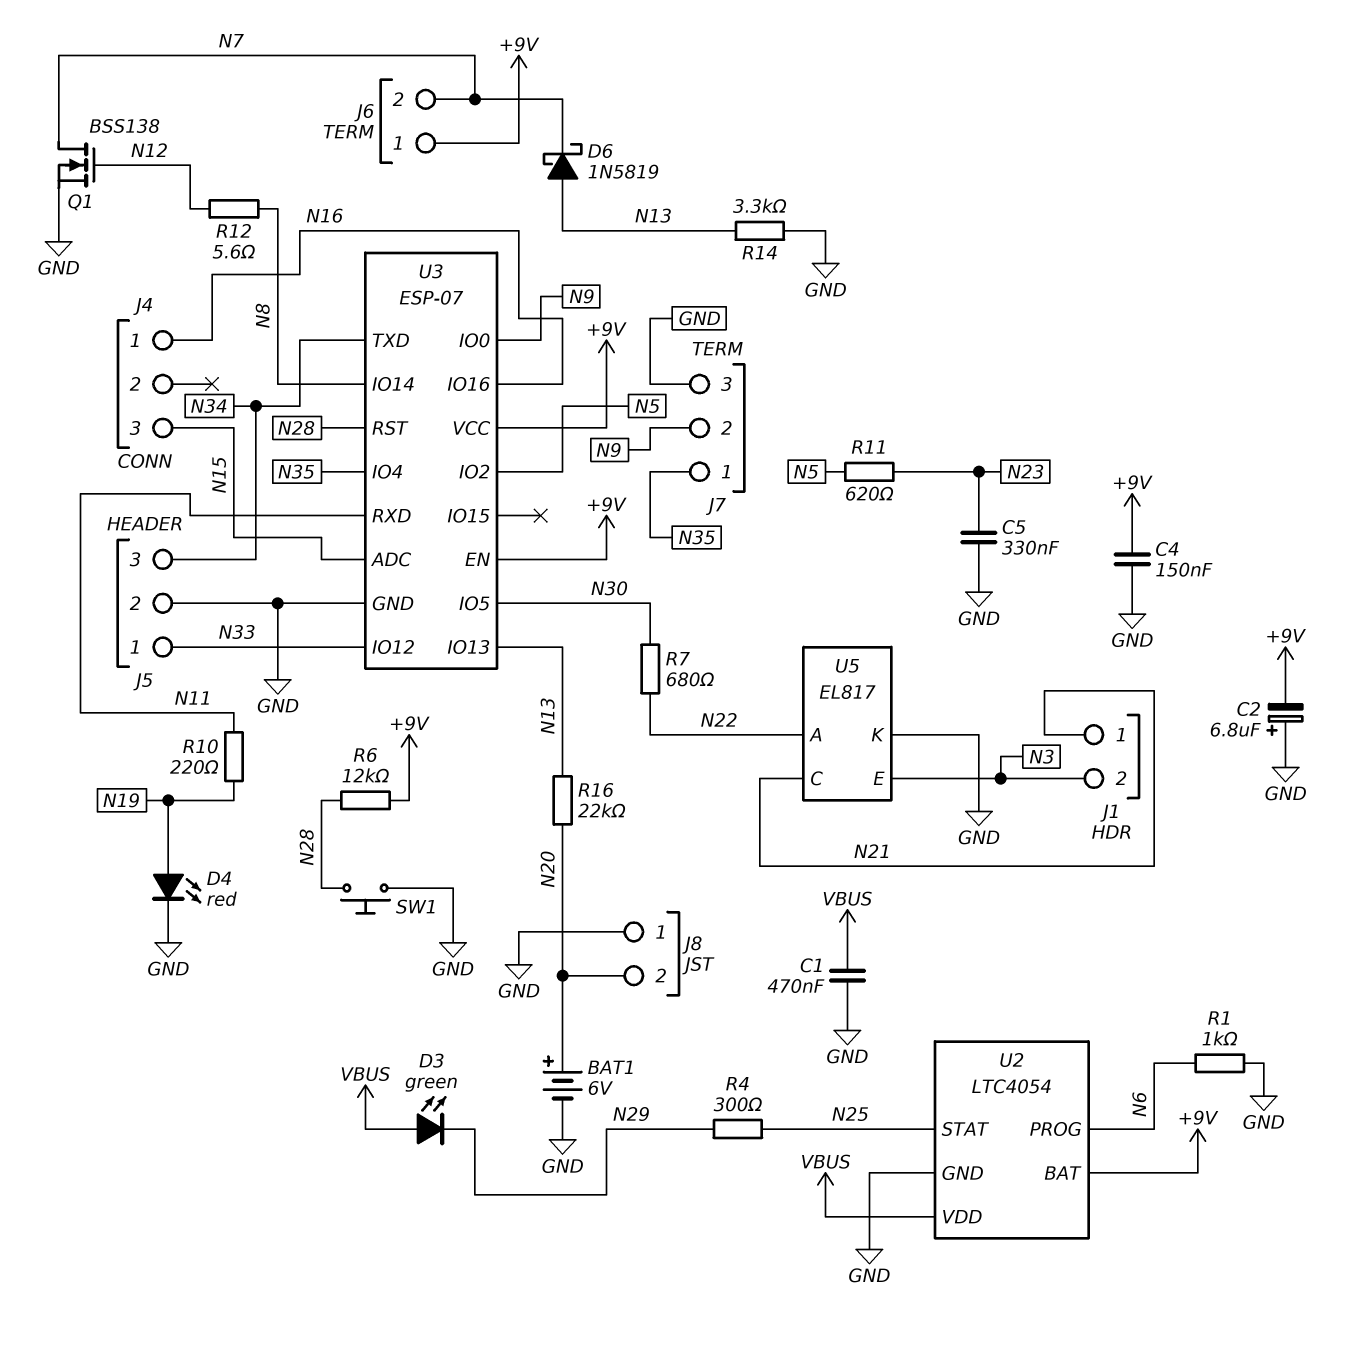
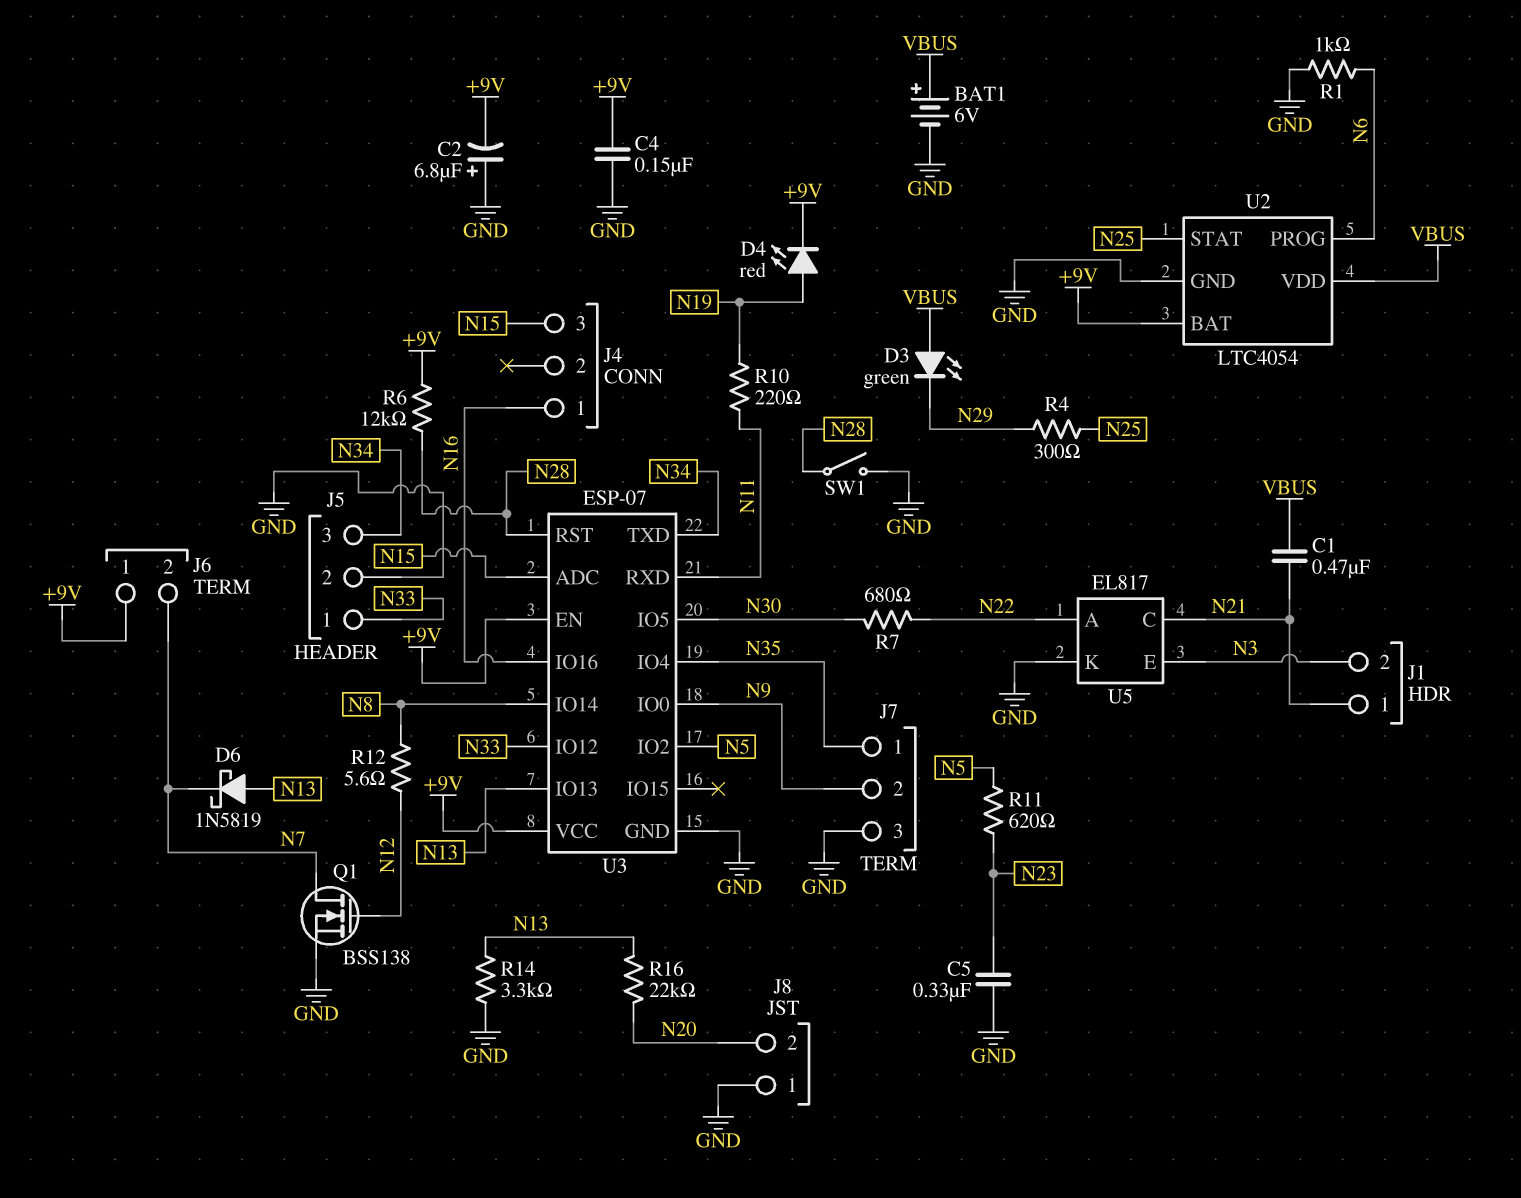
BAT1: 6V (plus N20, minus GND) -> 6V (plus VBUS, minus GND)
C1: 470nF (GND, VBUS) -> 470nF (N21, VBUS)
D4: LED red (A N19, K GND) -> LED red (A N19, K +9V)
SW1: button (GND, N28) -> switch (GND, N28)

